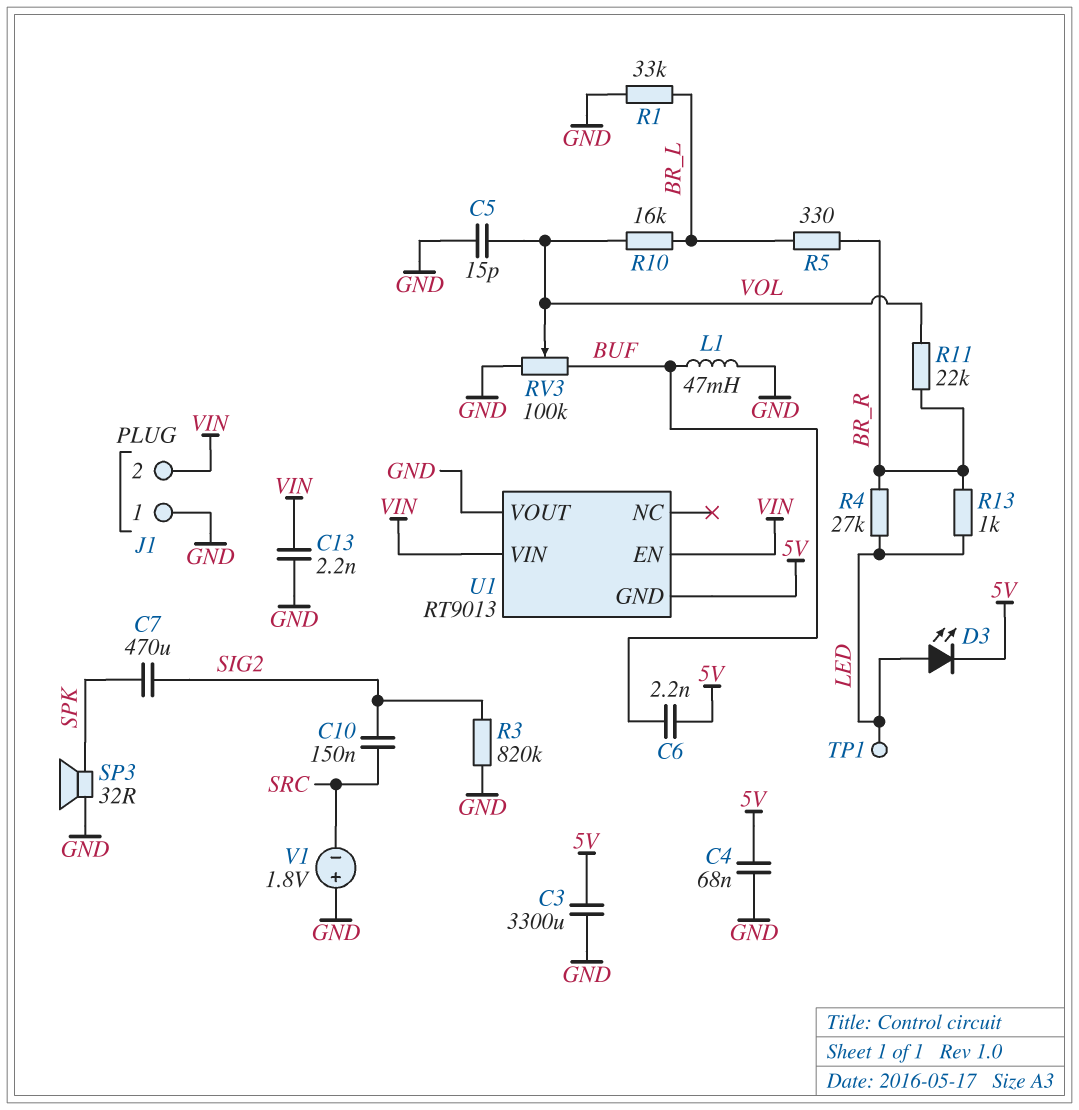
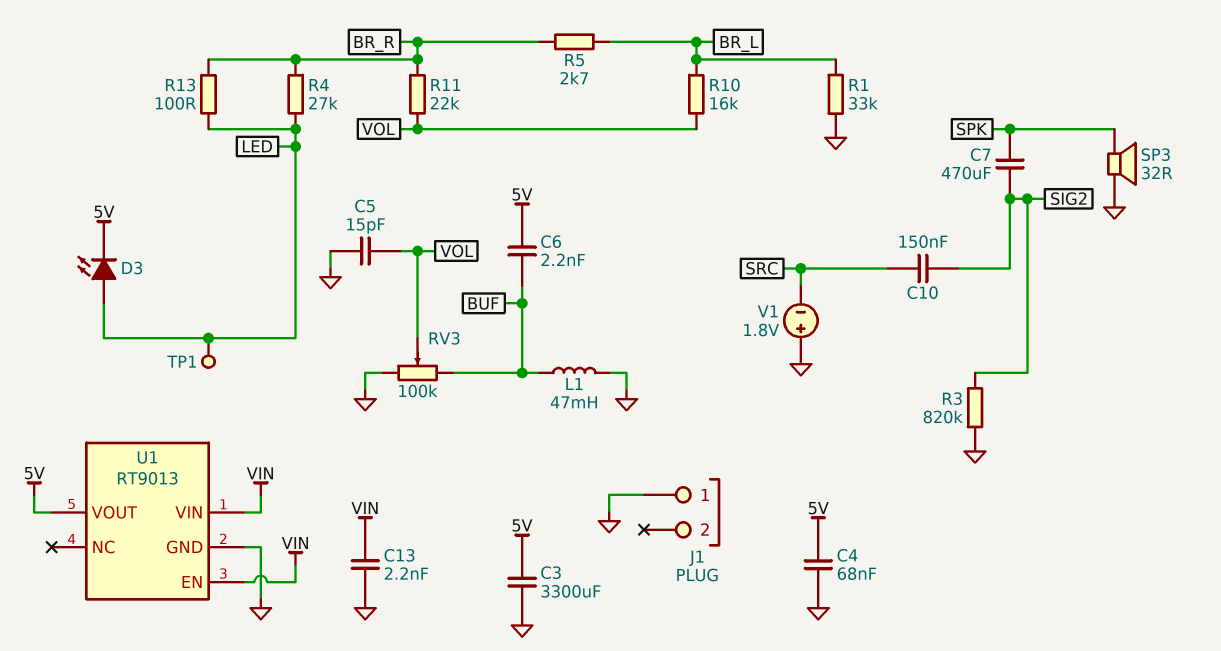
J1 pin 2: VIN -> none
R5: 330 (BR_L, BR_R) -> 2.7k (BR_L, BR_R)
R13: 1k (BR_R, LED) -> 100 (BR_R, LED)
U1 pin GND: 5V -> GND
U1 pin VOUT: GND -> 5V

